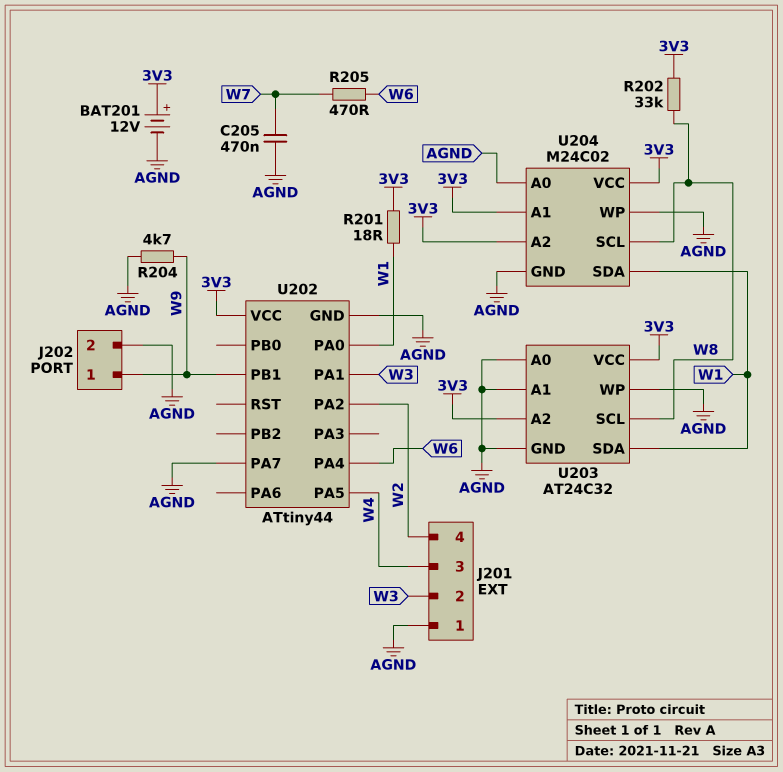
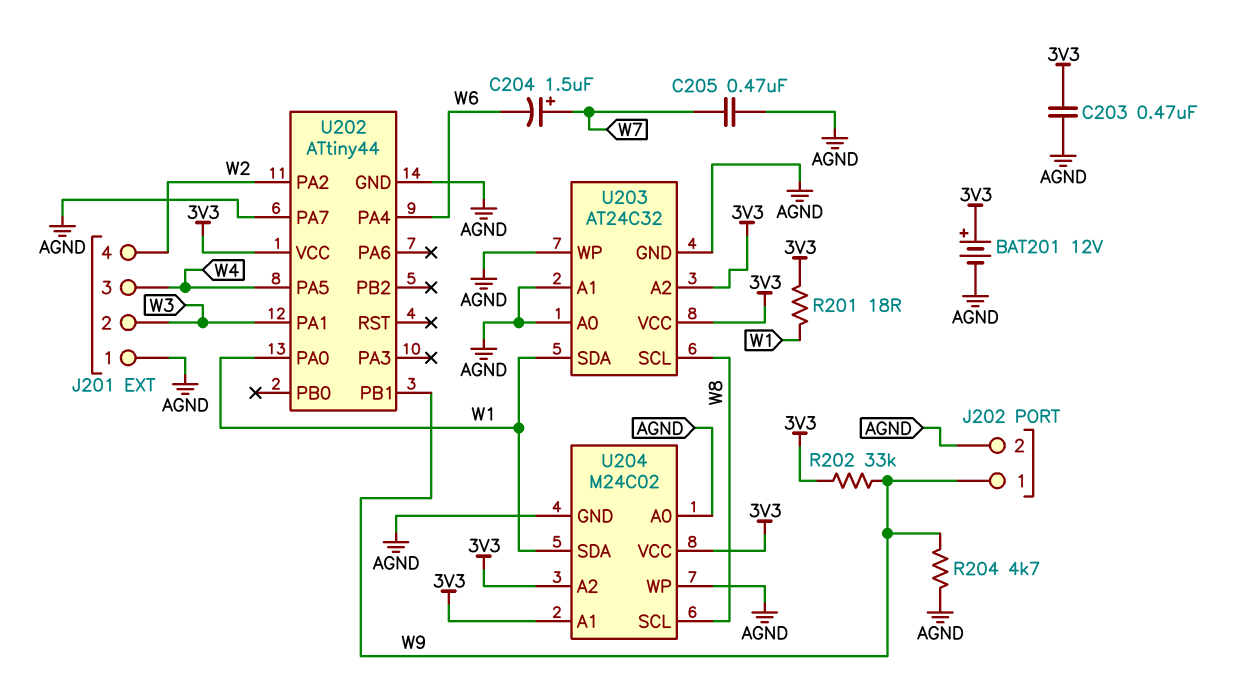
C203: none -> 470nF (3V3, AGND)
C204: none -> 1.5uF (plus W7, minus W6)
R202: 33k (3V3, W8) -> 33k (3V3, W9)
R205: 470 (W6, W7) -> none

